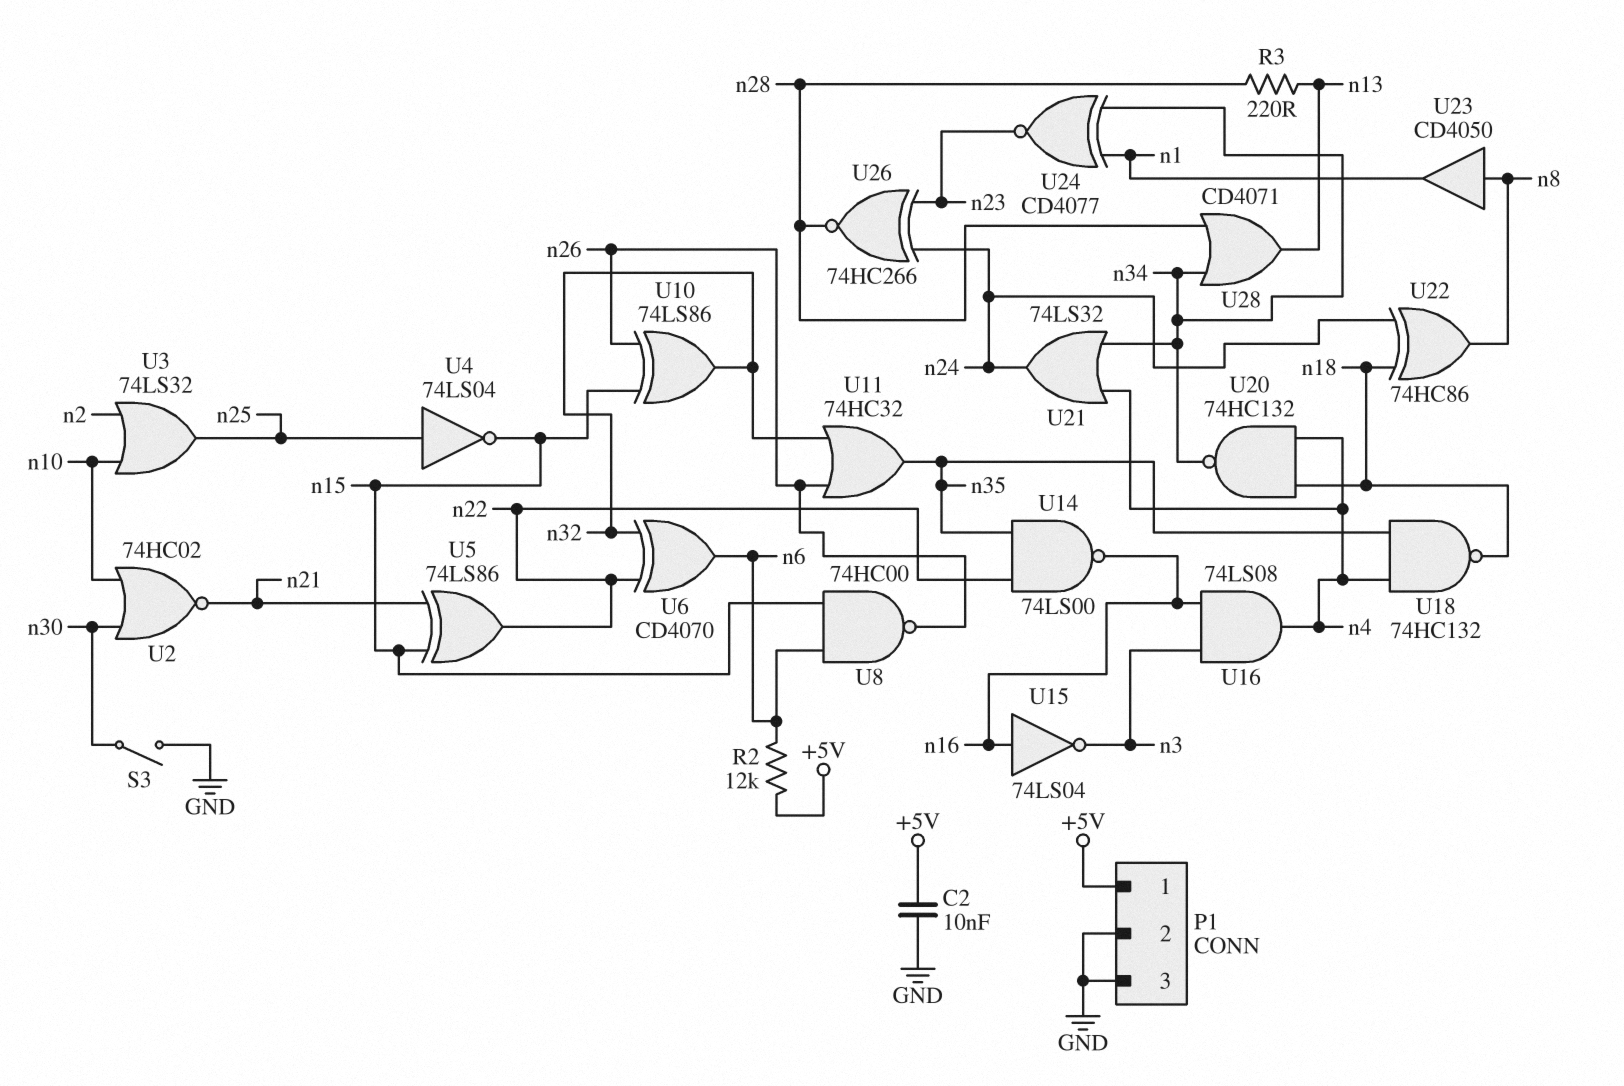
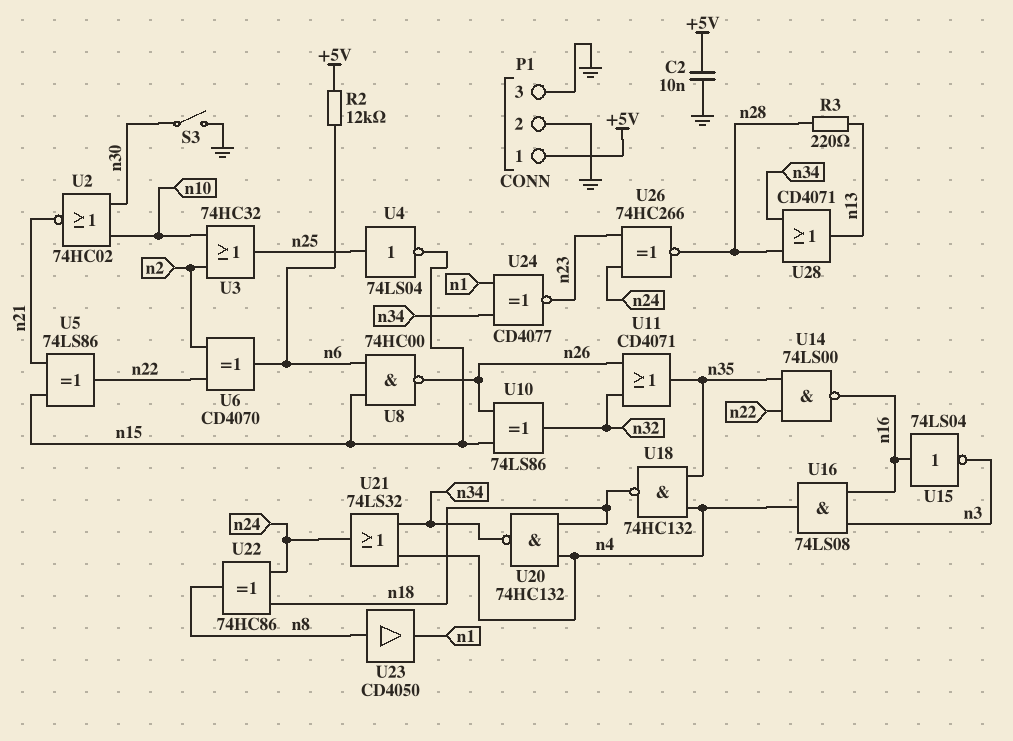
U3: OR 74LS32 (in n2, in n10, out n25) -> OR 74HC32 (in n2, in n10, out n25)
U6: XOR CD4070 (in n22, in n32, out n6) -> XOR CD4070 (in n2, in n22, out n6)
U11: OR 74HC32 (in n26, in n32, out n35) -> OR CD4071 (in n26, in n32, out n35)

